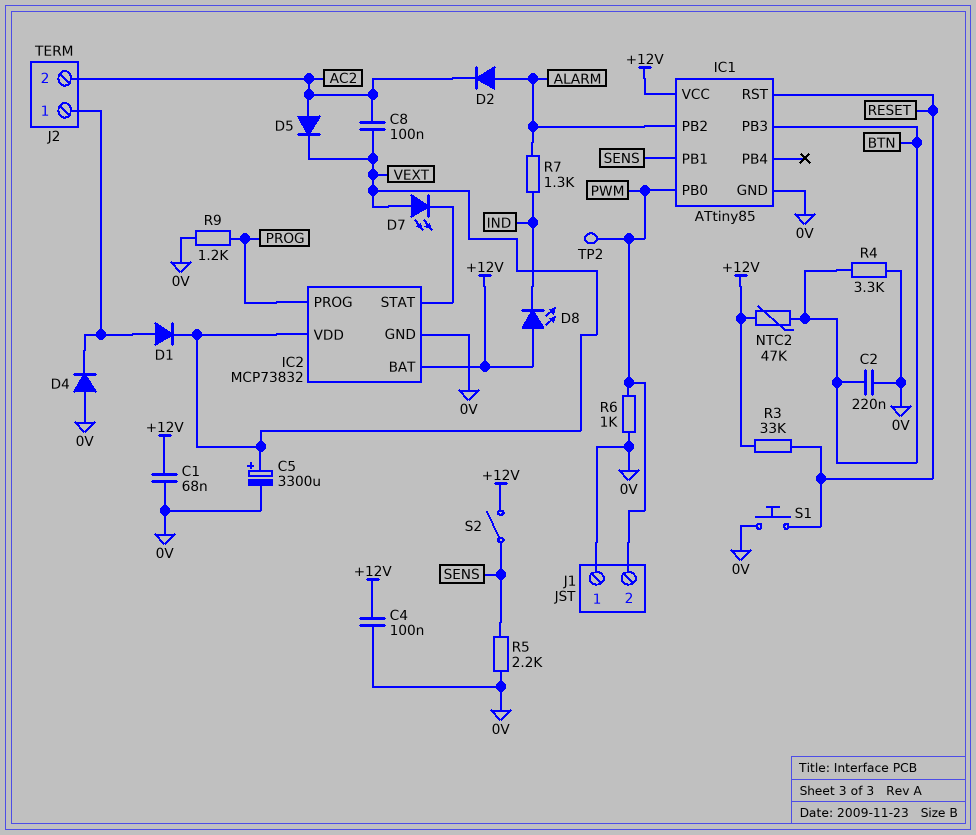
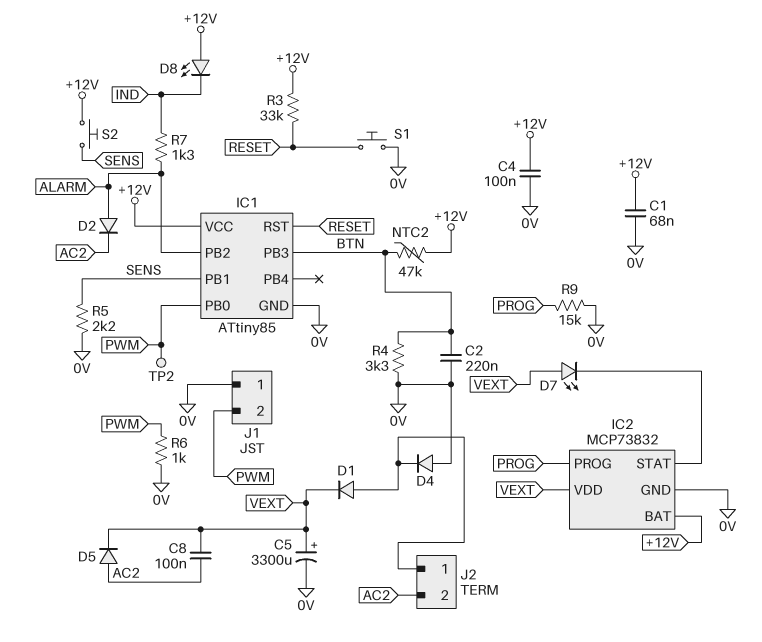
R9: 1.2k (0V, PROG) -> 15k (0V, PROG)
S2: switch (+12V, SENS) -> button (+12V, SENS)

